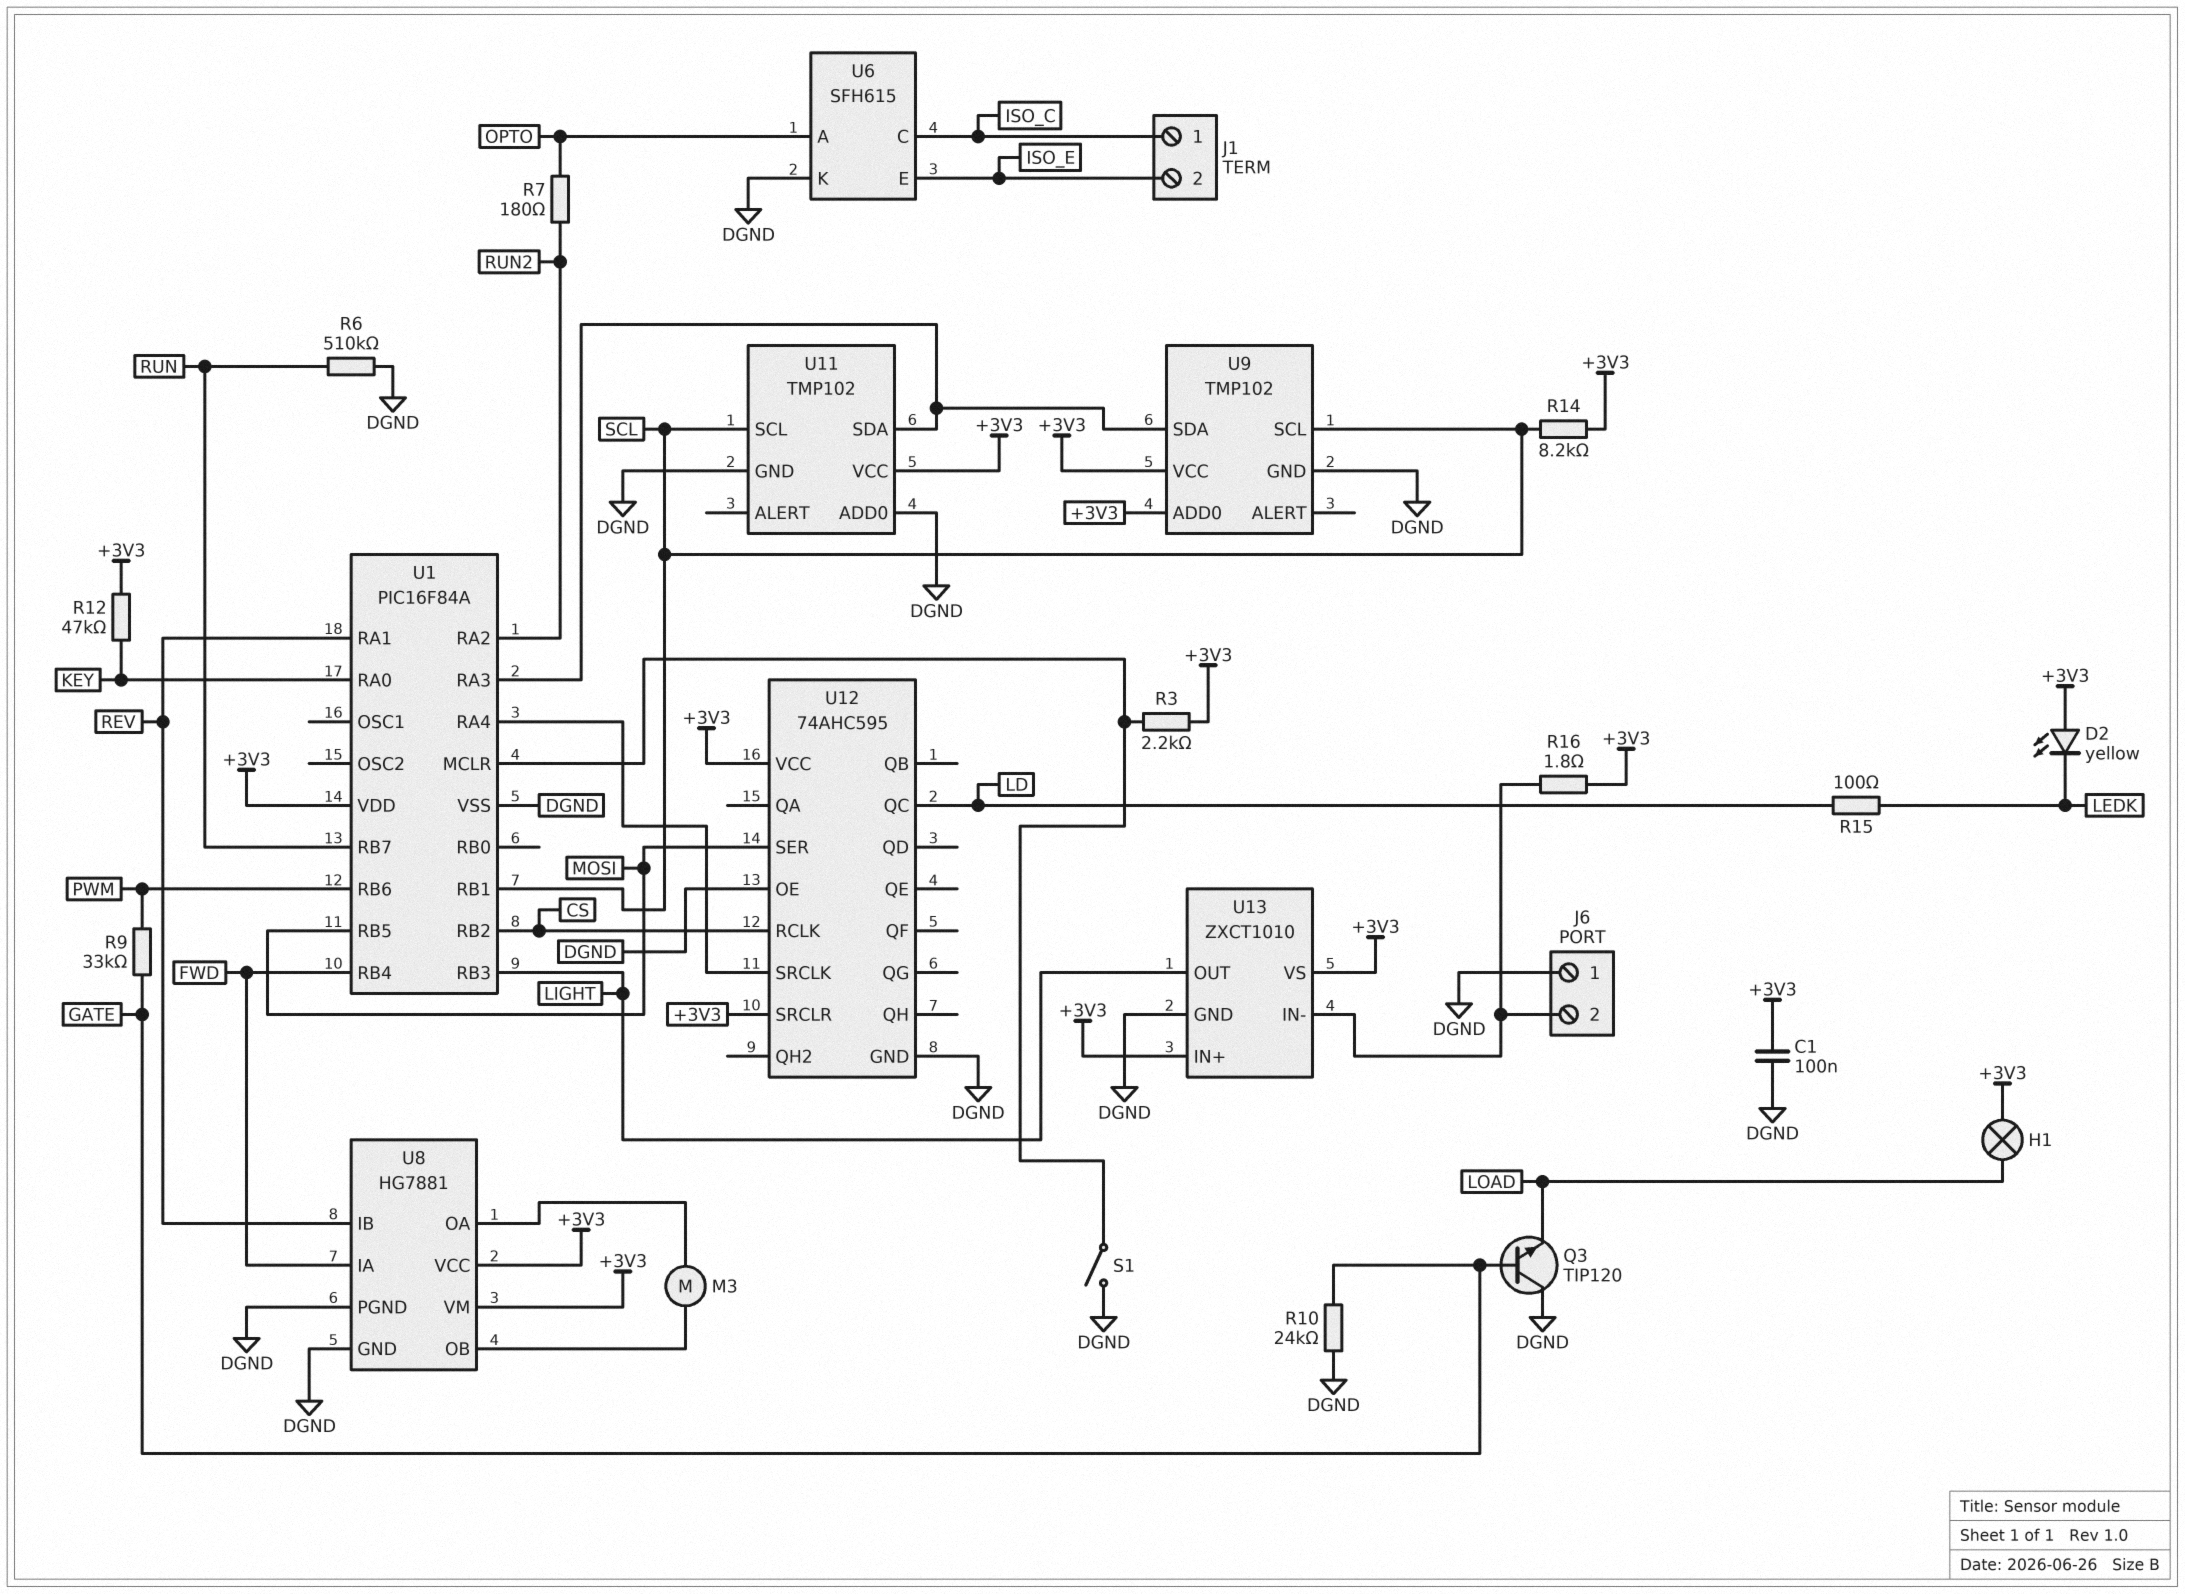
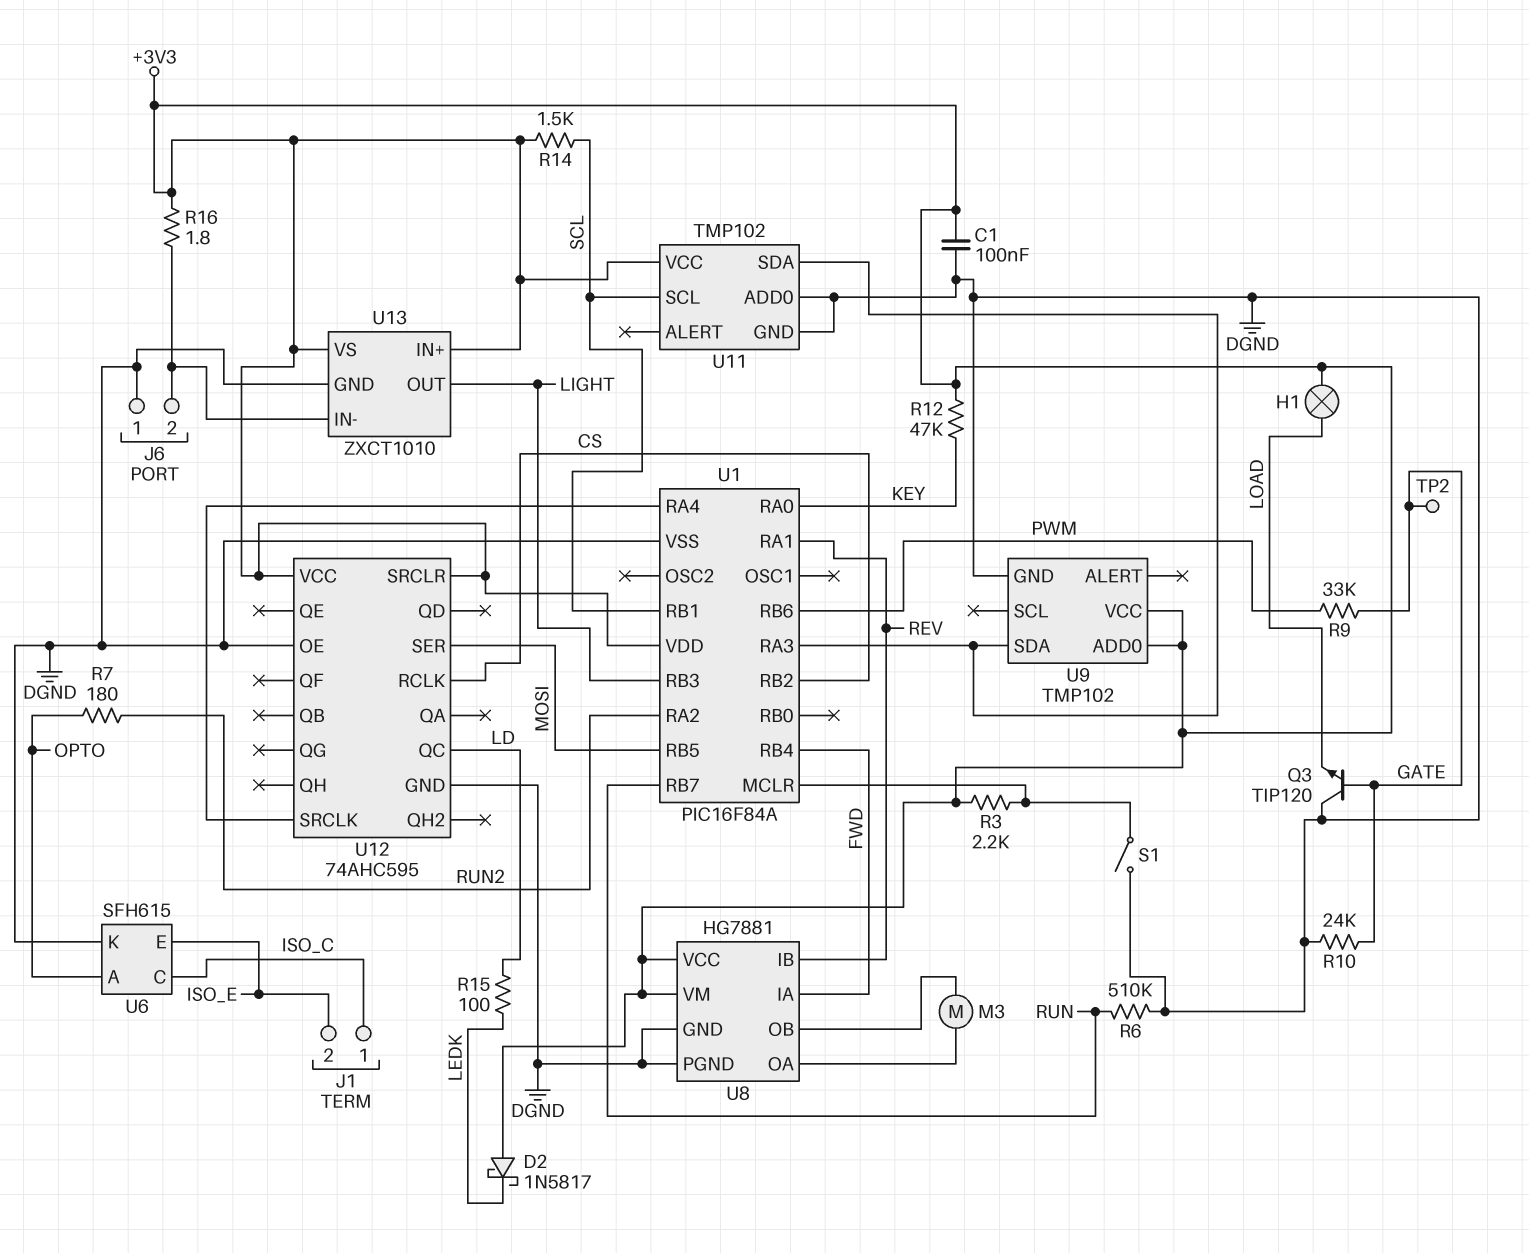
D2: LED yellow (A +3V3, K LEDK) -> schottky 1N5817 (A +3V3, K LEDK)
R14: 8.2k (+3V3, SCL) -> 1.5k (+3V3, SCL)
TP2: none -> test point (GATE)
U9 pin SCL: SCL -> none

